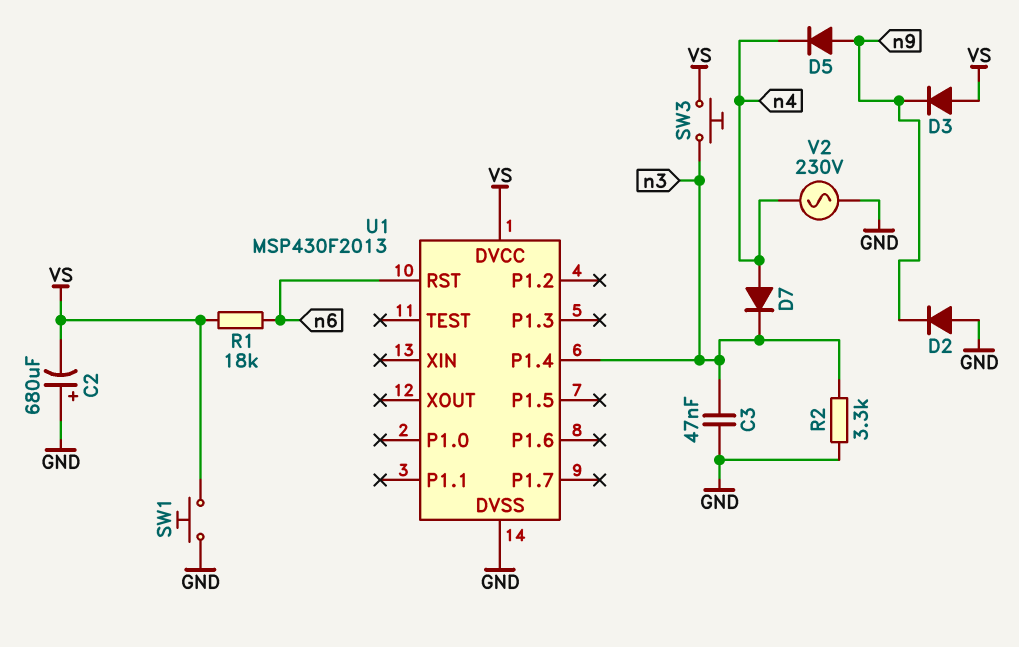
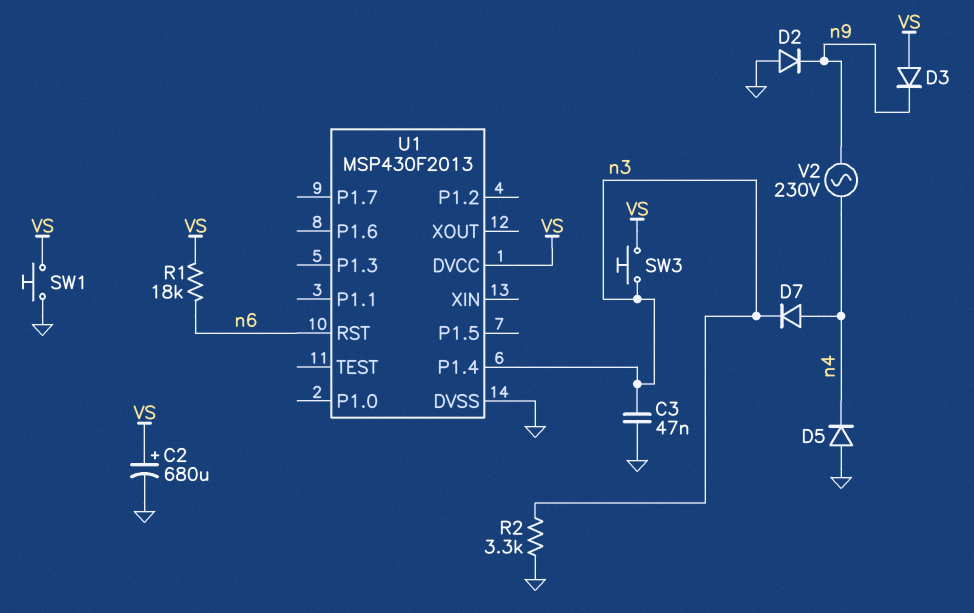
C2: 680uF (plus GND, minus VS) -> 680uF (plus VS, minus GND)
D5: diode (A n9, K n4) -> diode (A GND, K n4)
V2: AC 230V (GND, n4) -> AC 230V (n4, n9)

